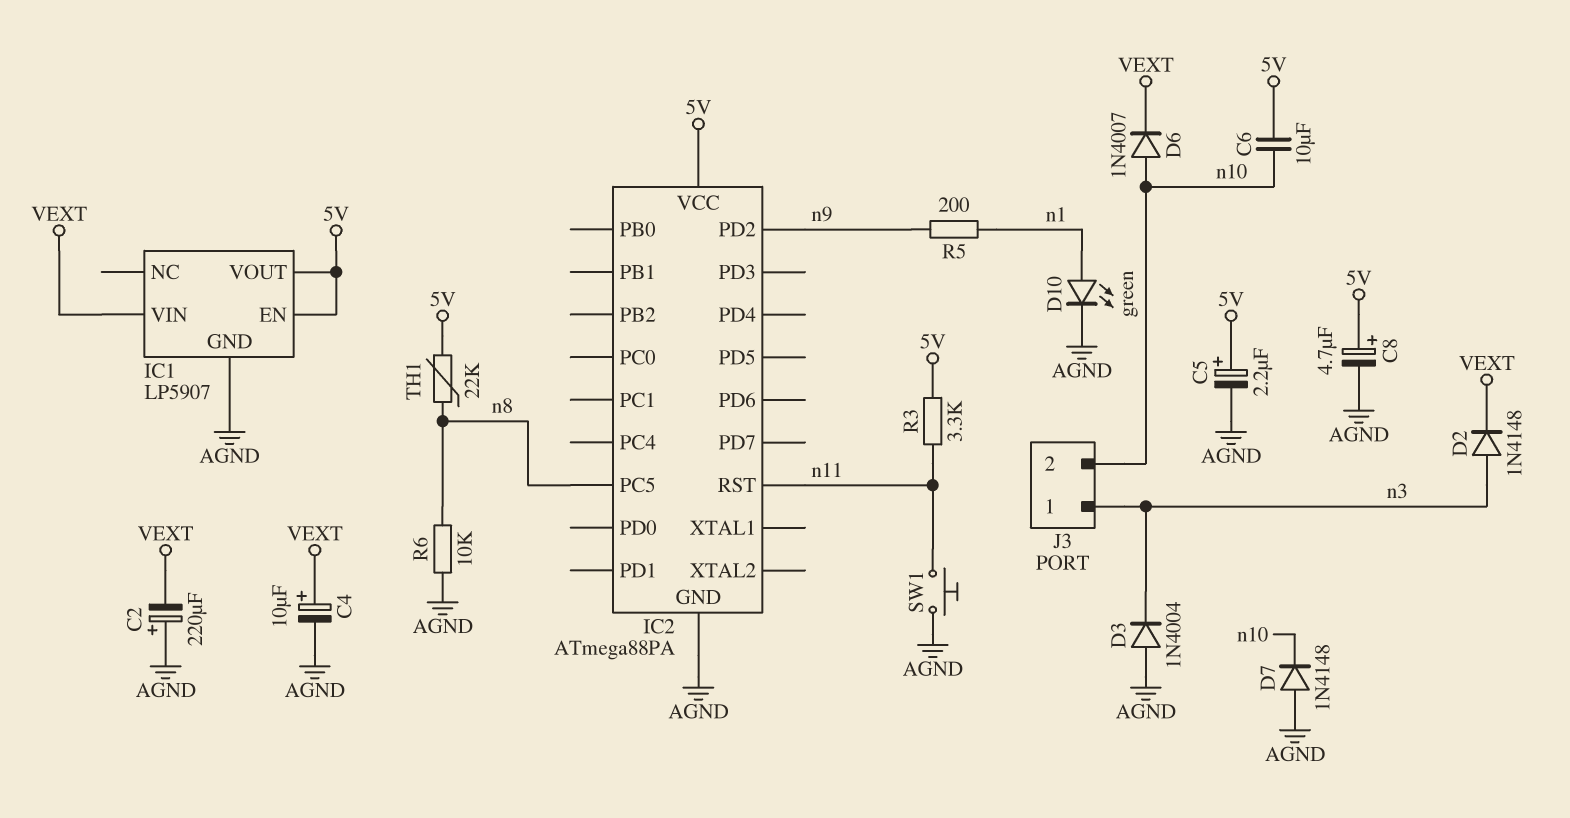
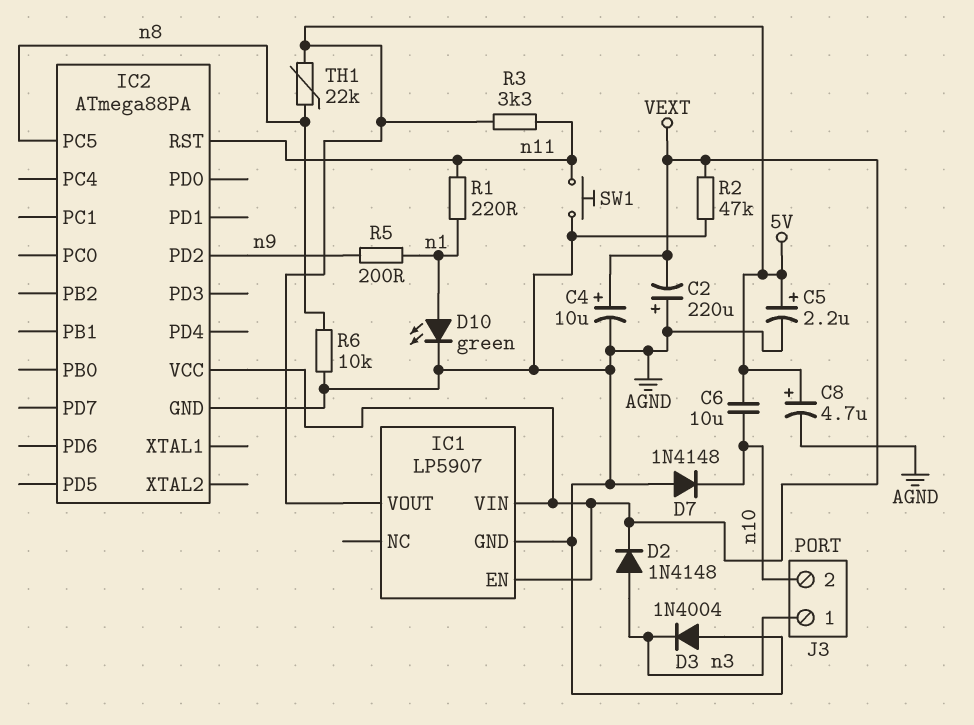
D6: diode 1N4007 (A n10, K VEXT) -> none
IC1 pin EN: 5V -> VEXT
IC2 pin VCC: 5V -> VEXT
R1: none -> 220 (n1, n11)
R2: none -> 47k (AGND, VEXT)

